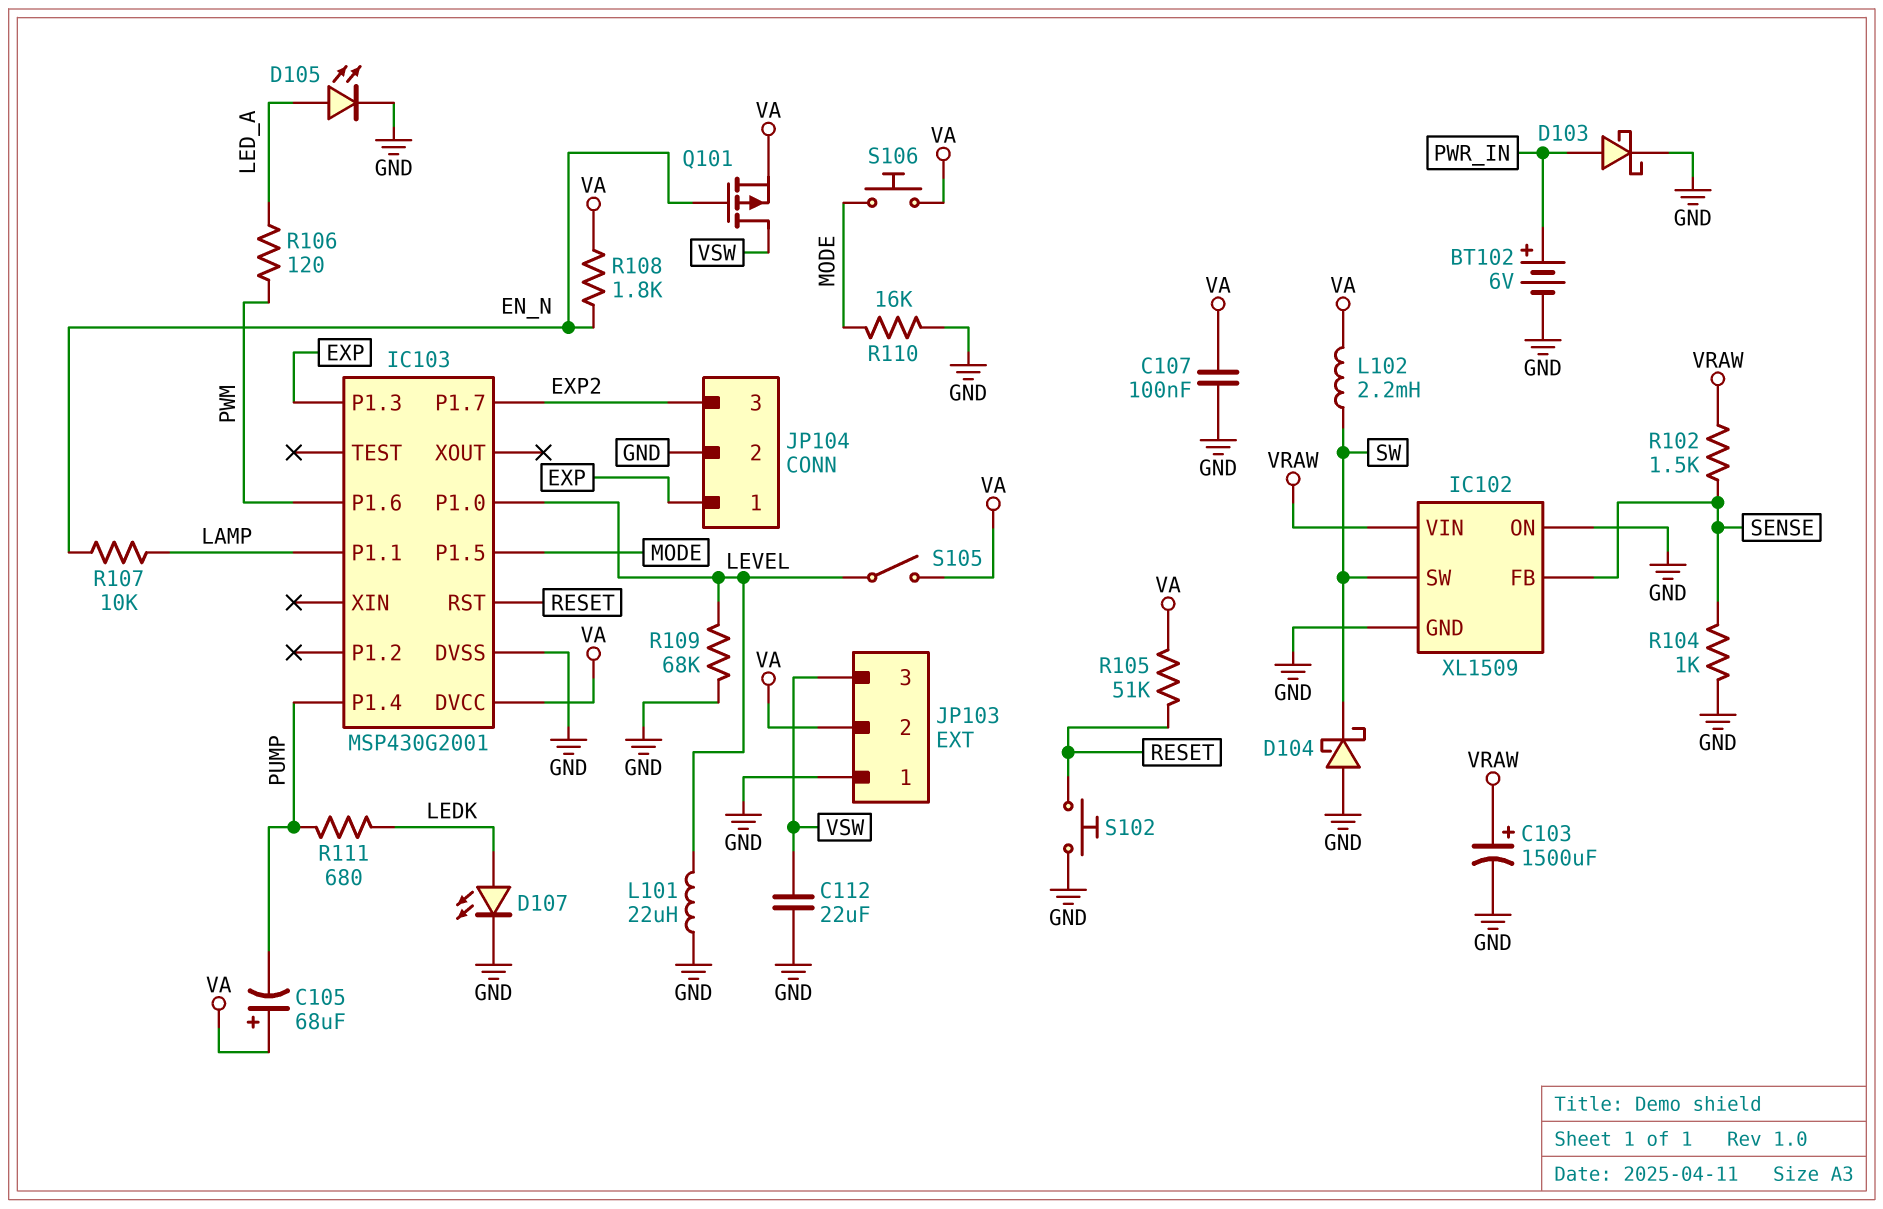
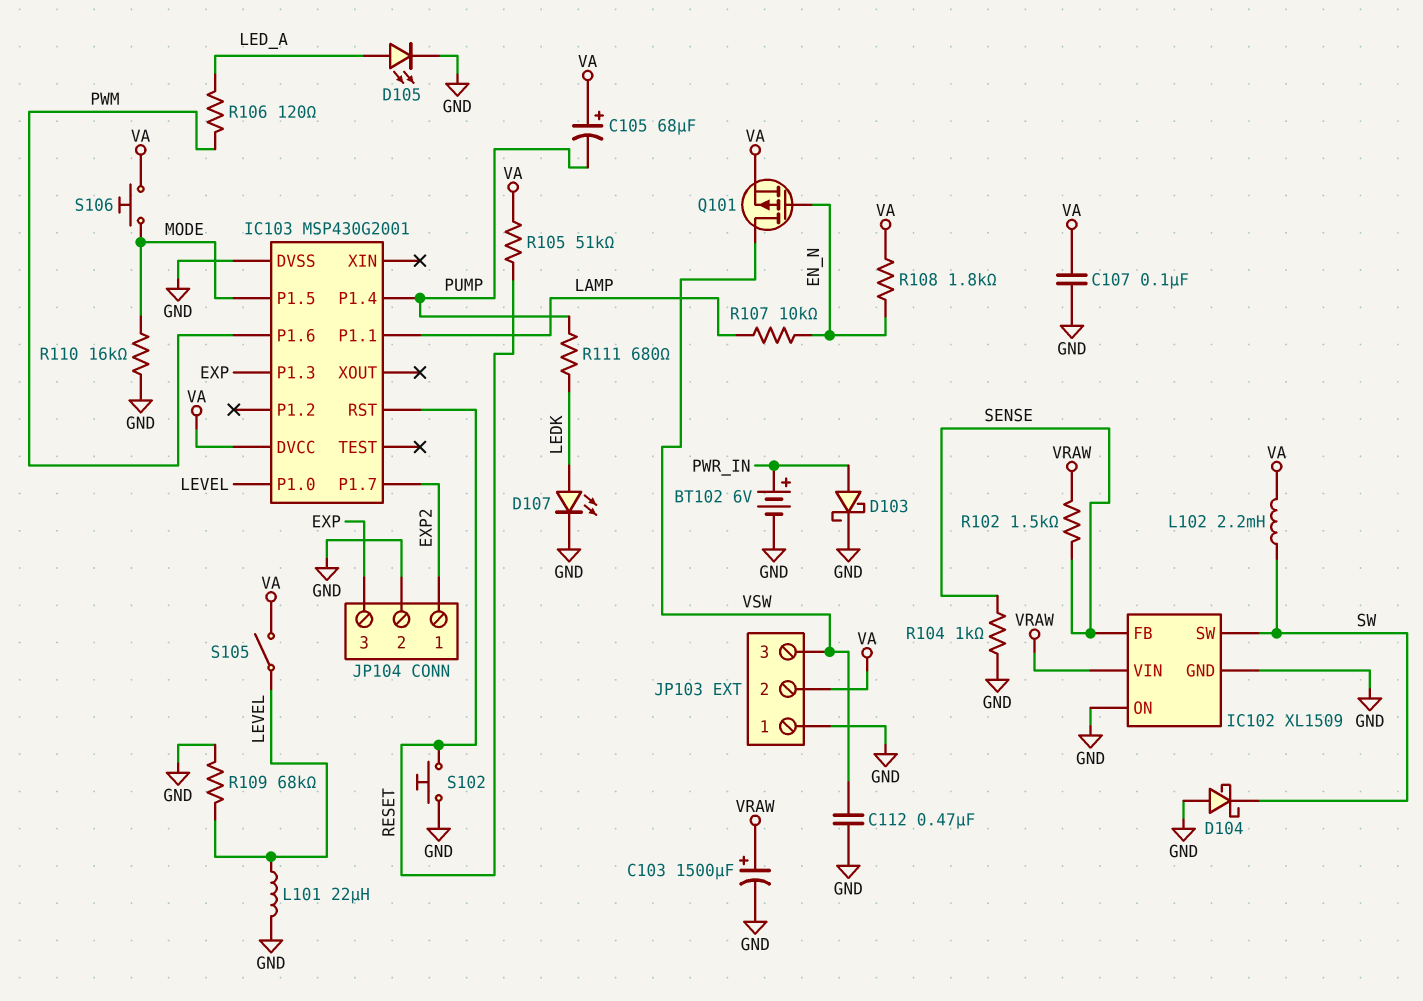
C112: 22uF (GND, VSW) -> 470nF (GND, VSW)
JP104 pin 1: EXP -> EXP2
JP104 pin 3: EXP2 -> EXP

